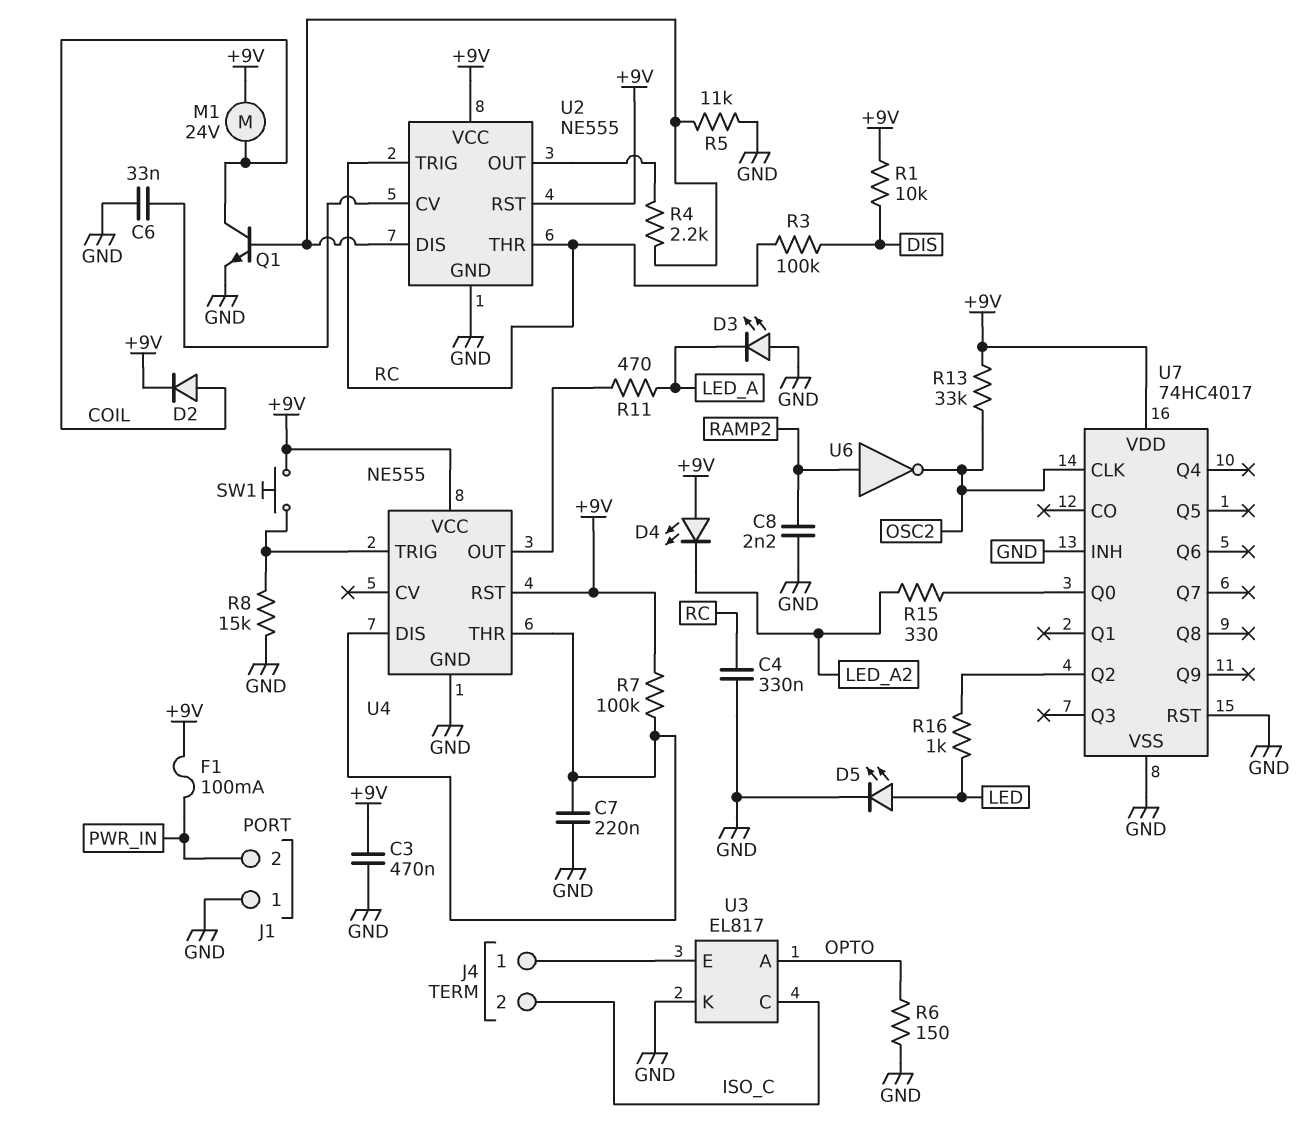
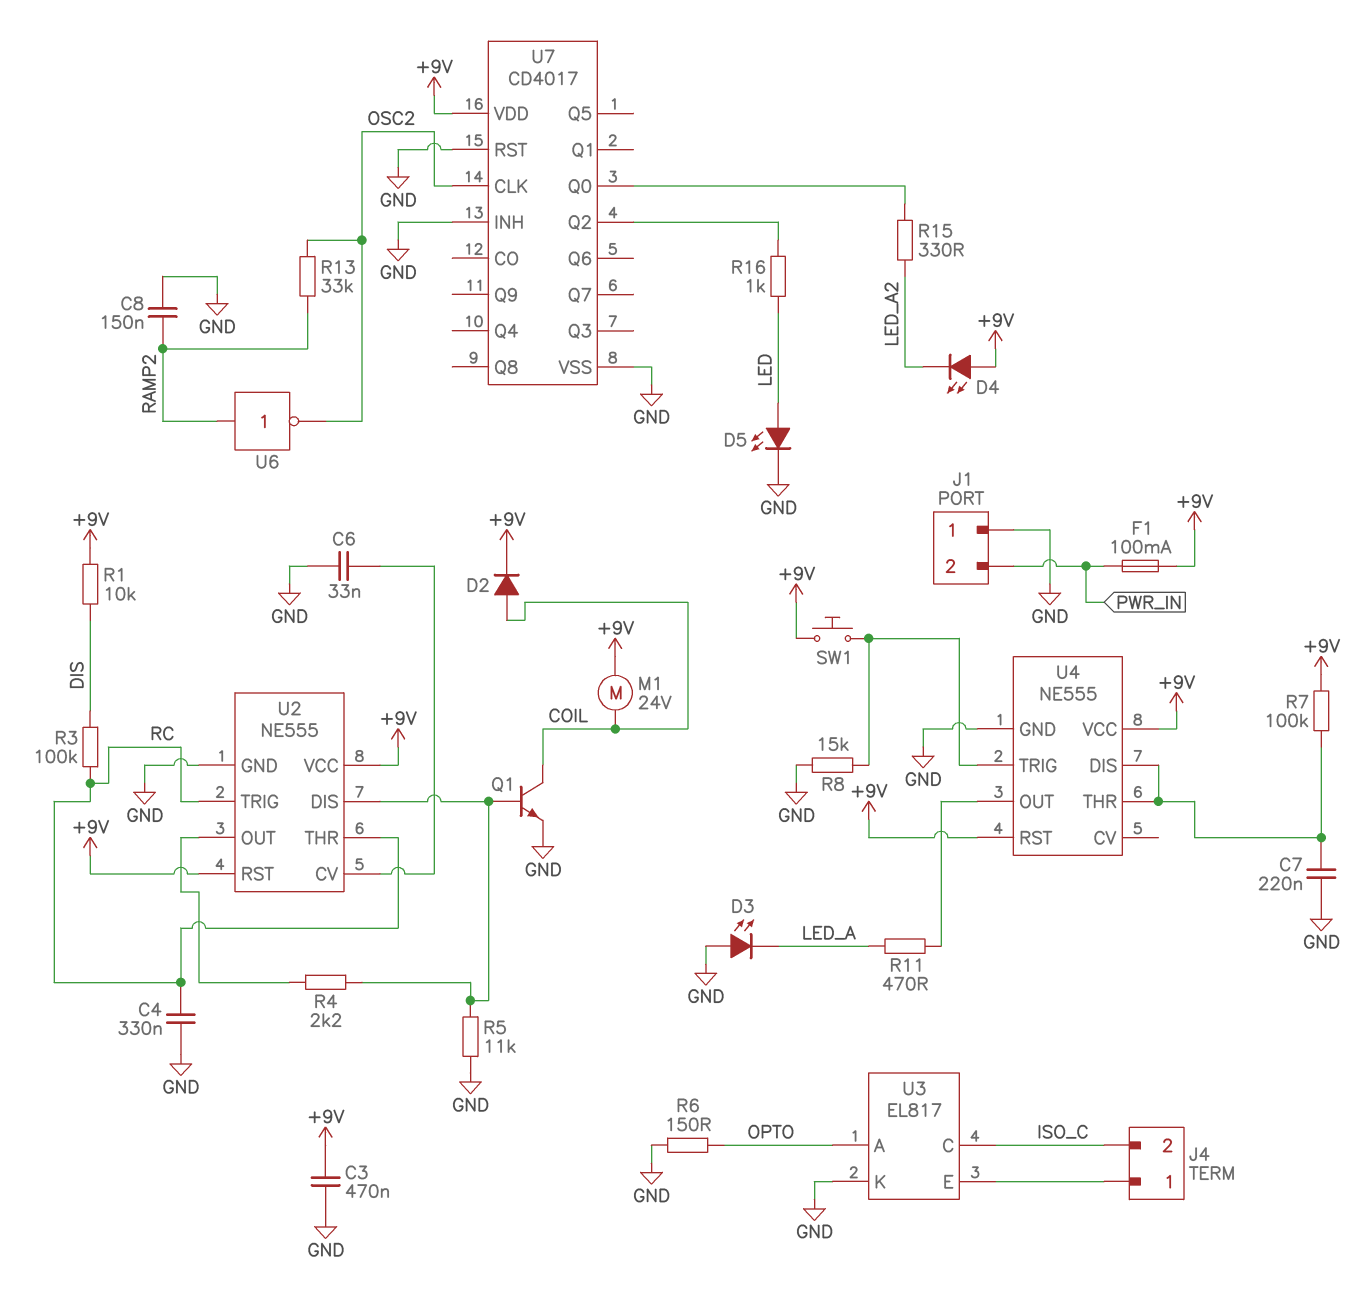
C8: 2.2nF (GND, RAMP2) -> 150nF (GND, RAMP2)
R13: 33k (+9V, OSC2) -> 33k (OSC2, RAMP2)
U7: 74HC4017 -> CD4017

